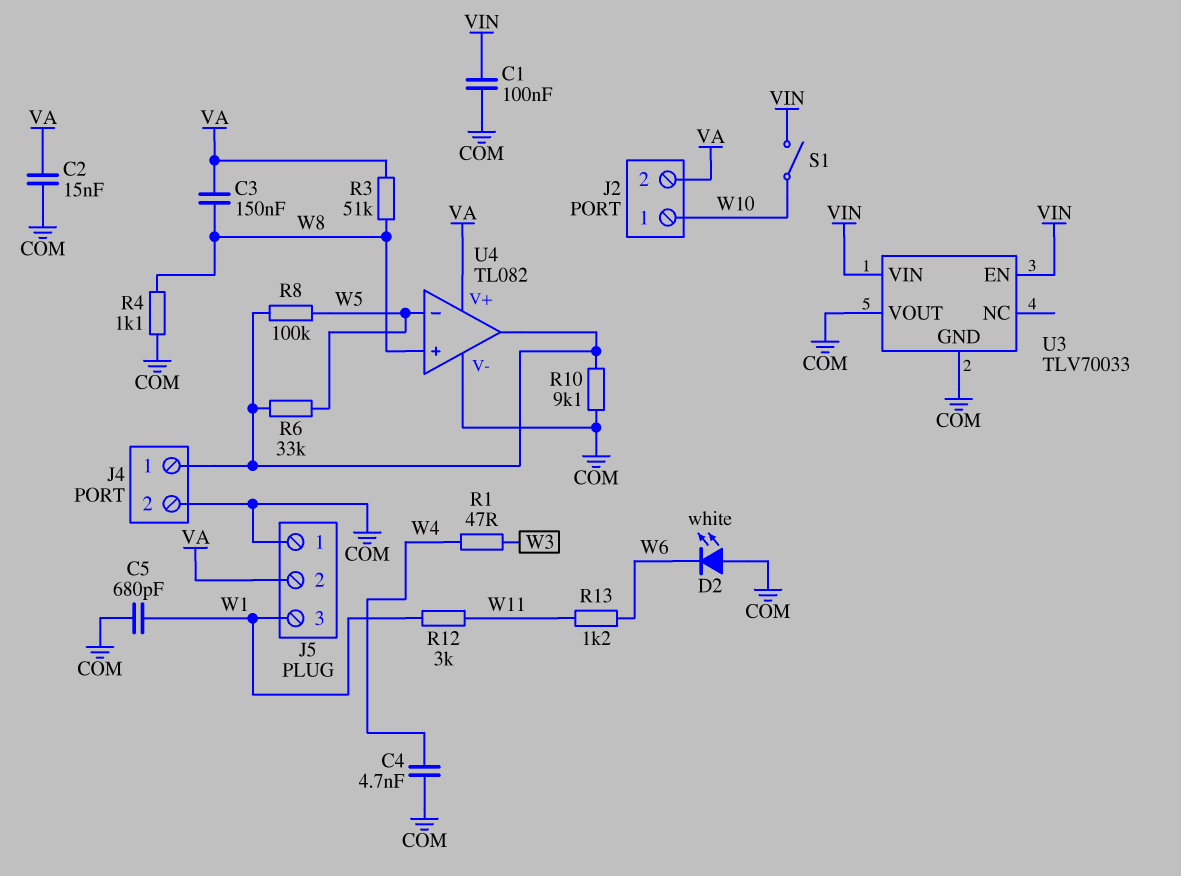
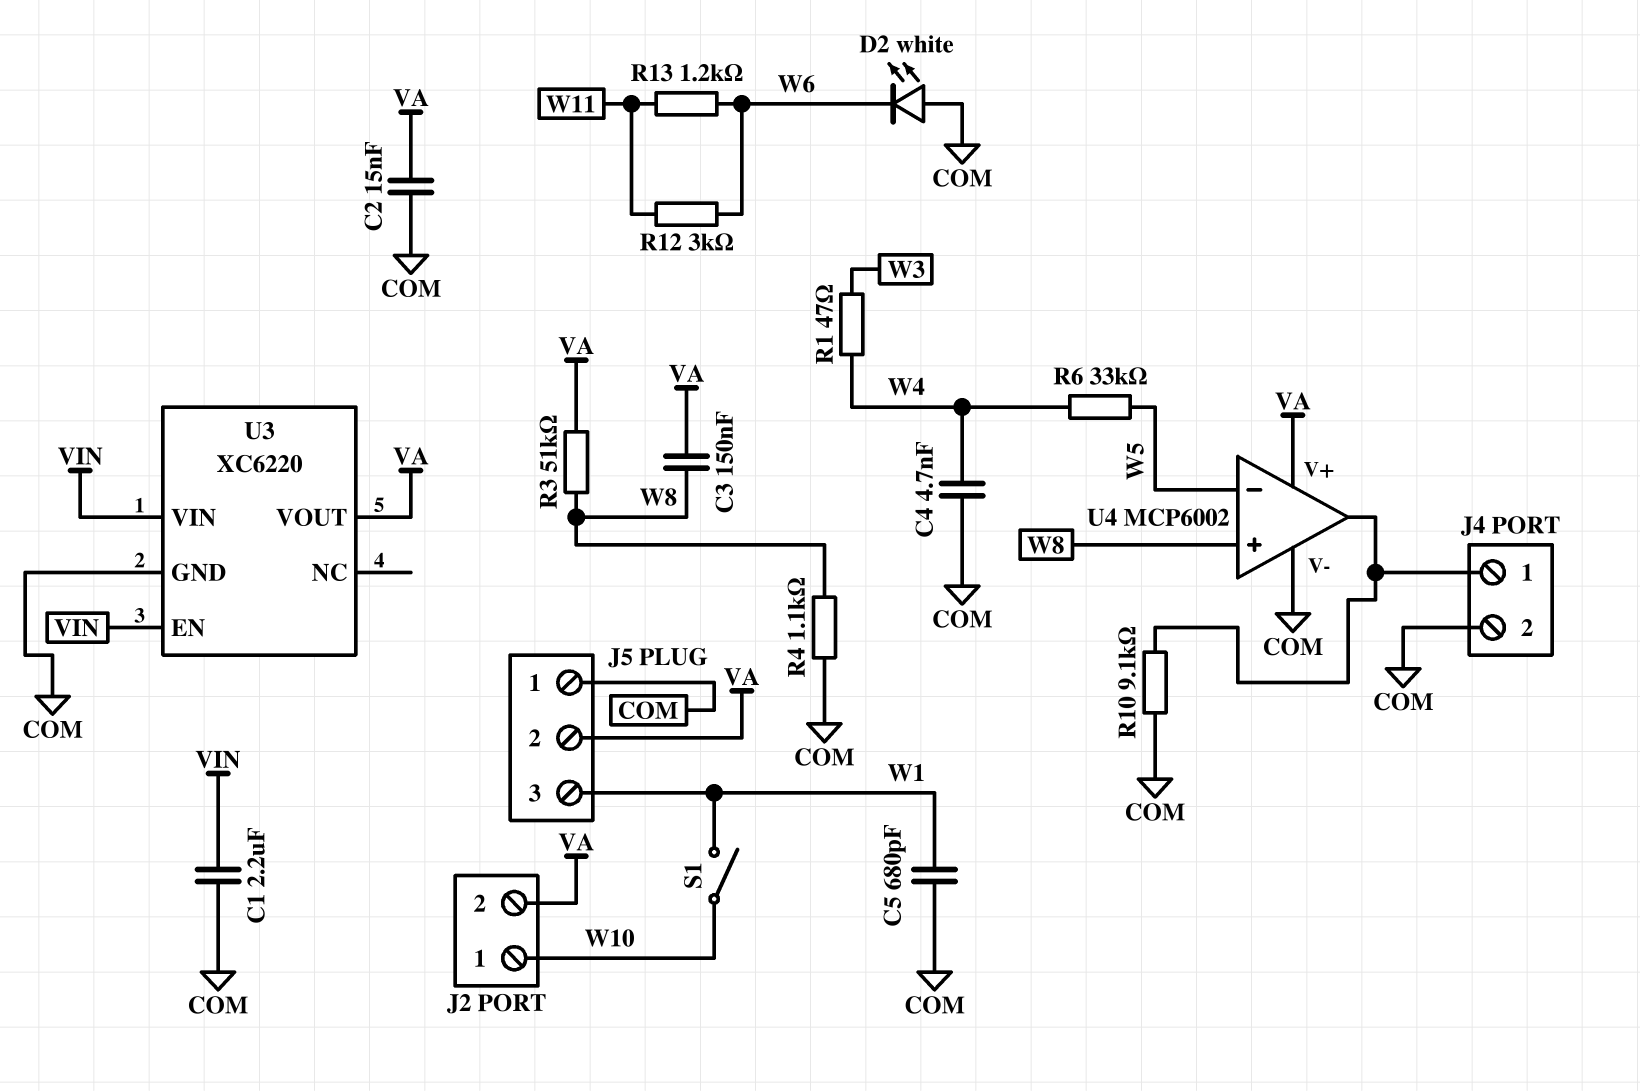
C1: 100nF (COM, VIN) -> 2.2uF (COM, VIN)
R6: 33k (J4/1, W5) -> 33k (W4, W5)
R8: 100k (J4/1, W5) -> none
R12: 3k (W1, W11) -> 3k (W6, W11)
S1: switch (VIN, W10) -> switch (W1, W10)
U3: TLV70033 -> XC6220
U3 pin VOUT: COM -> VA
U4: TL082 -> MCP6002

